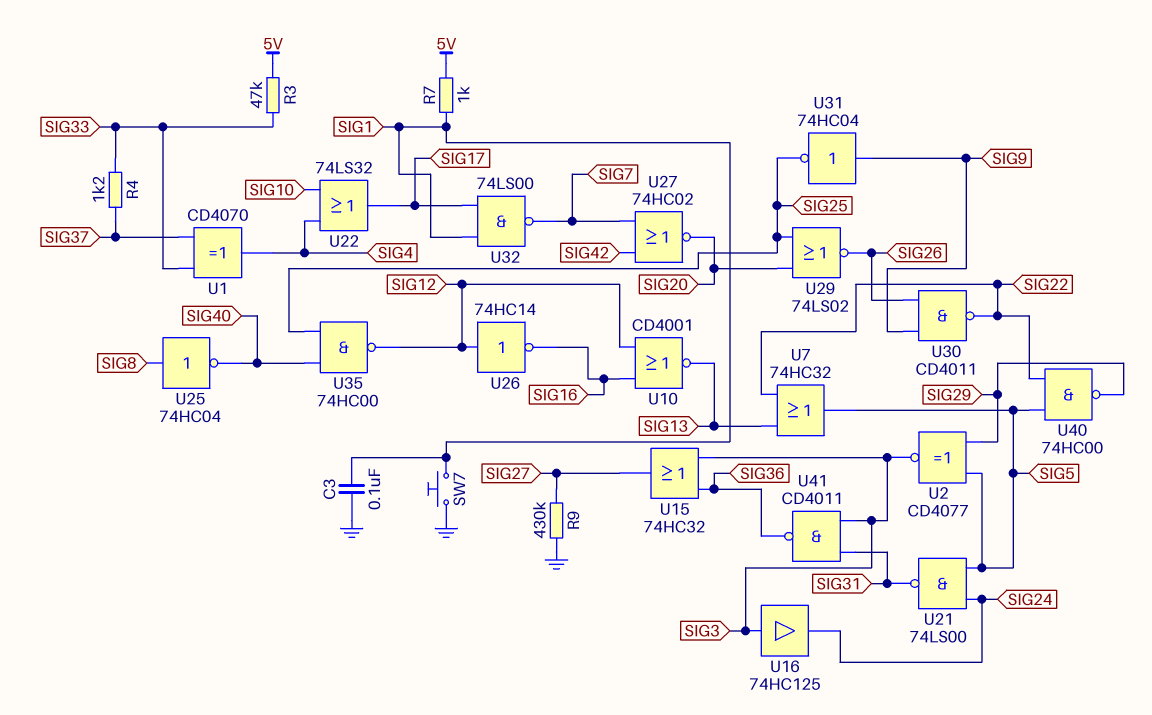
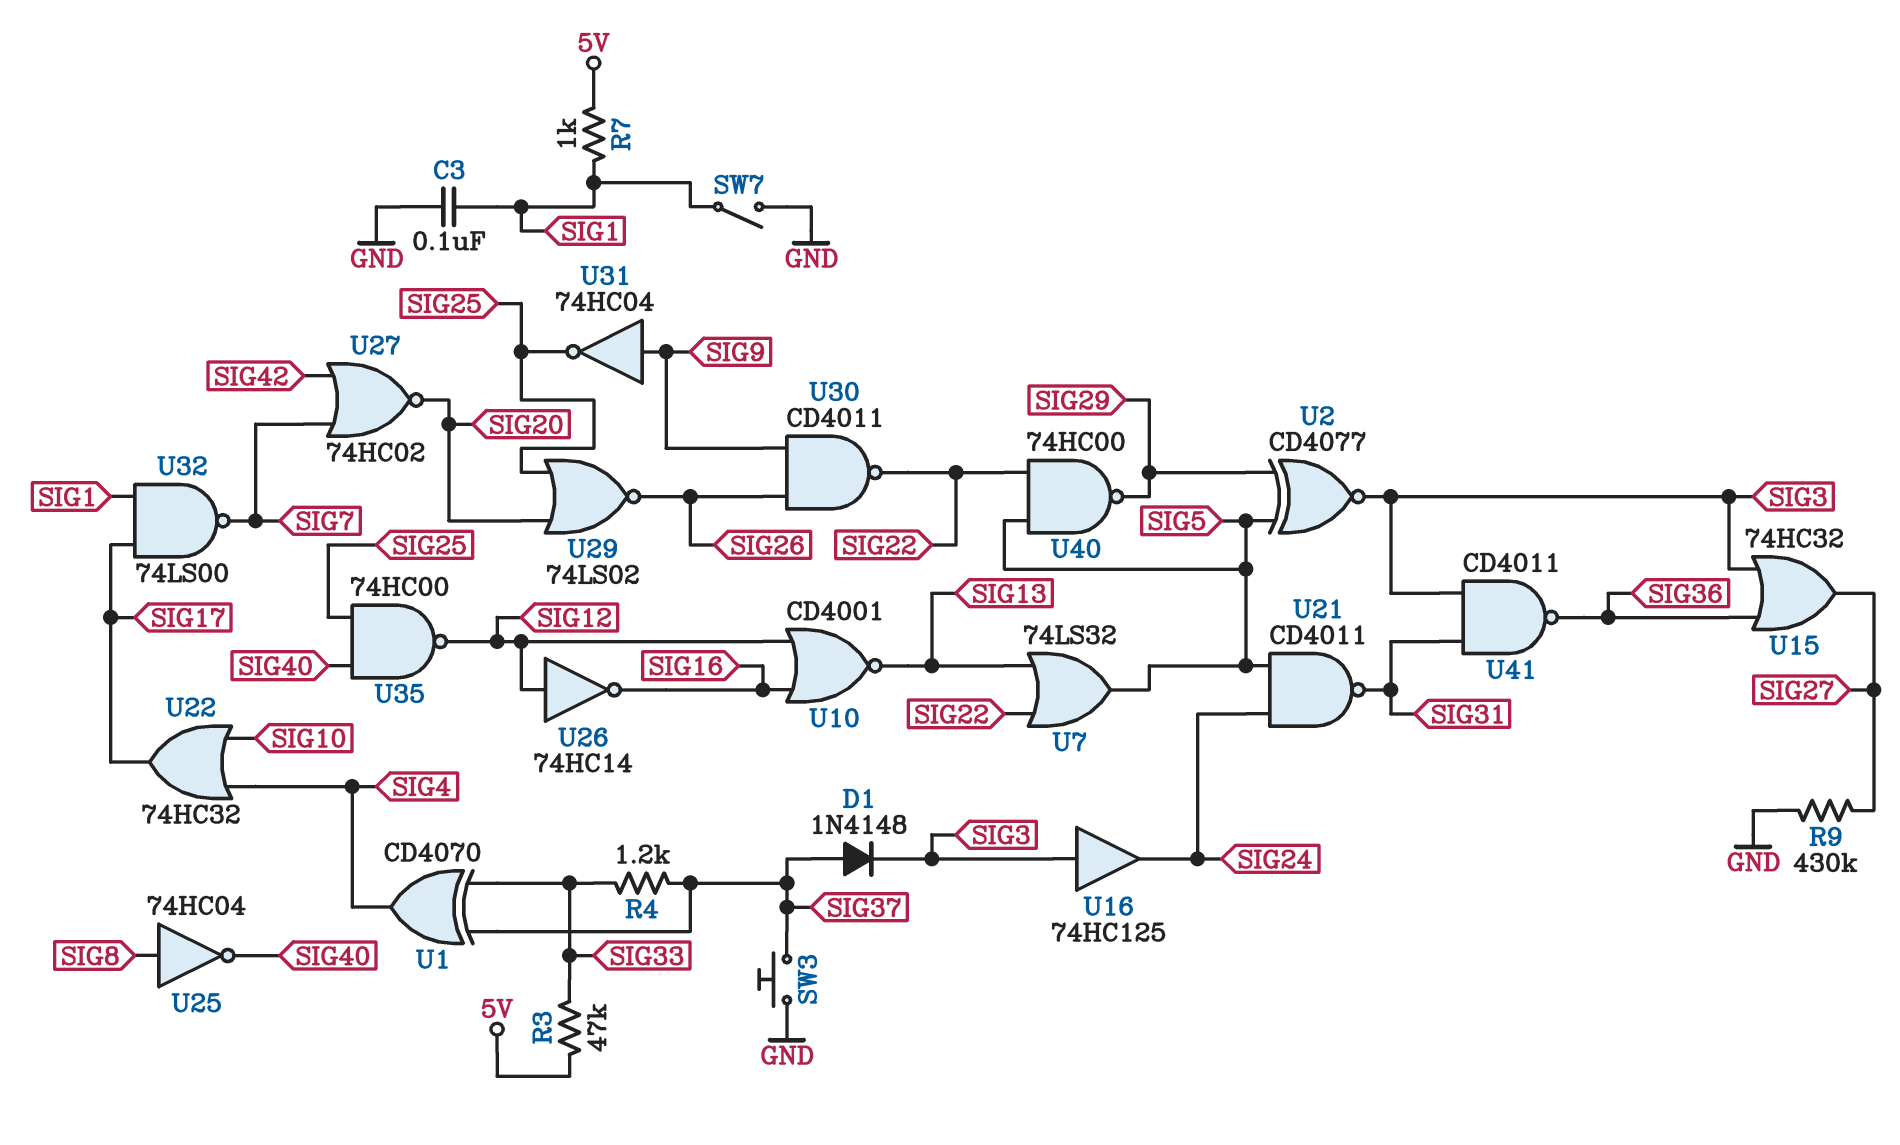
D1: none -> diode 1N4148 (A SIG37, K SIG3)
SW3: none -> button (GND, SIG37)
SW7: button (GND, SIG1) -> switch (GND, SIG1)
U7: OR 74HC32 (in SIG13, in SIG22, out SIG5) -> OR 74LS32 (in SIG13, in SIG22, out SIG5)
U21: NAND 74LS00 (in SIG5, in SIG24, out SIG31) -> NAND CD4011 (in SIG5, in SIG24, out SIG31)
U22: OR 74LS32 (in SIG4, in SIG10, out SIG17) -> OR 74HC32 (in SIG4, in SIG10, out SIG17)

